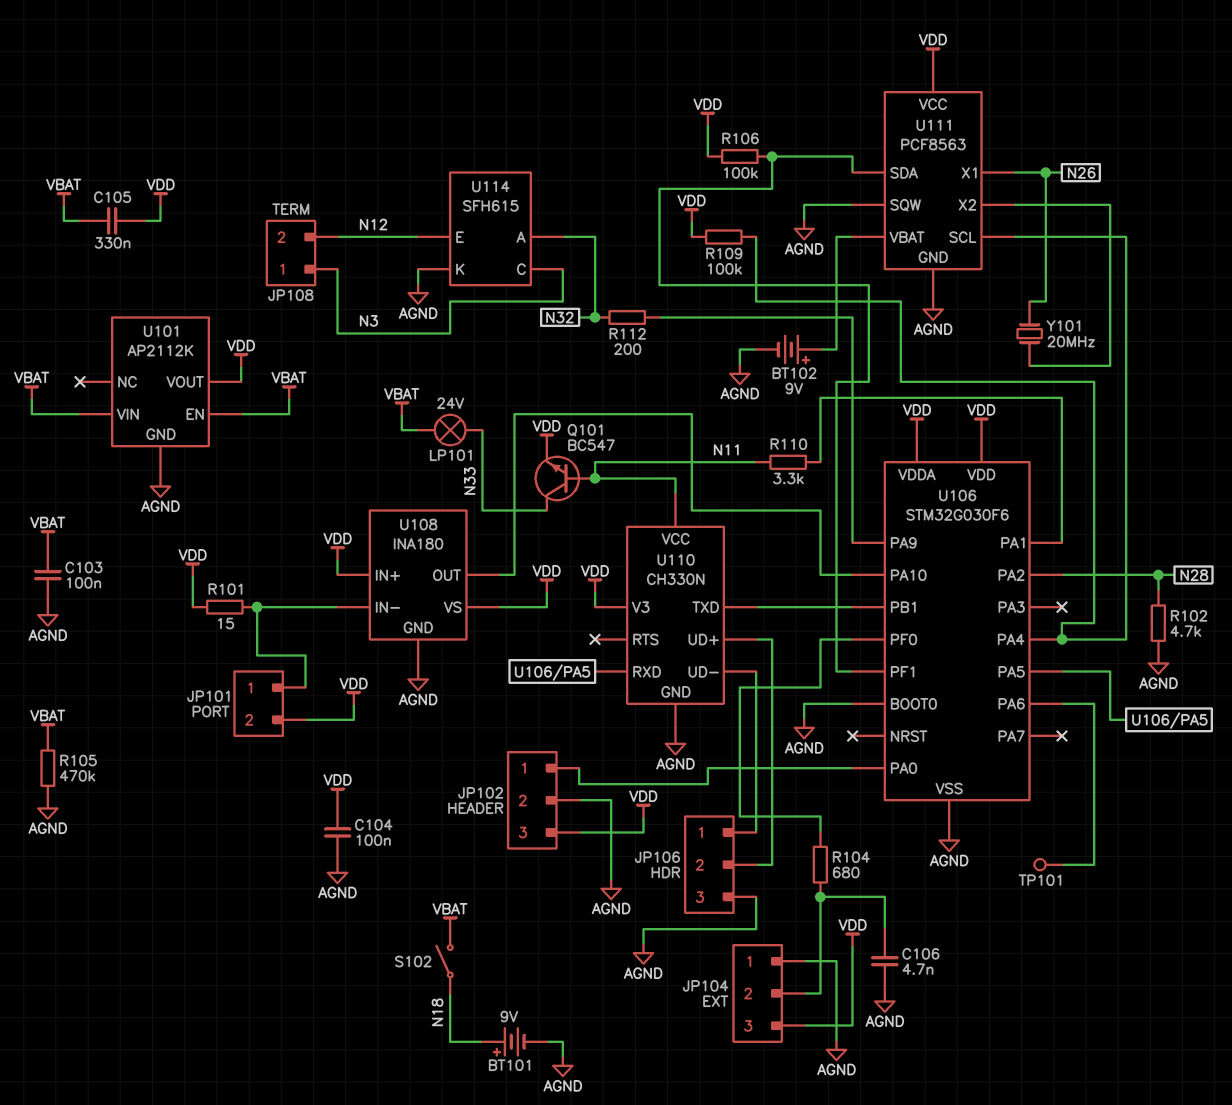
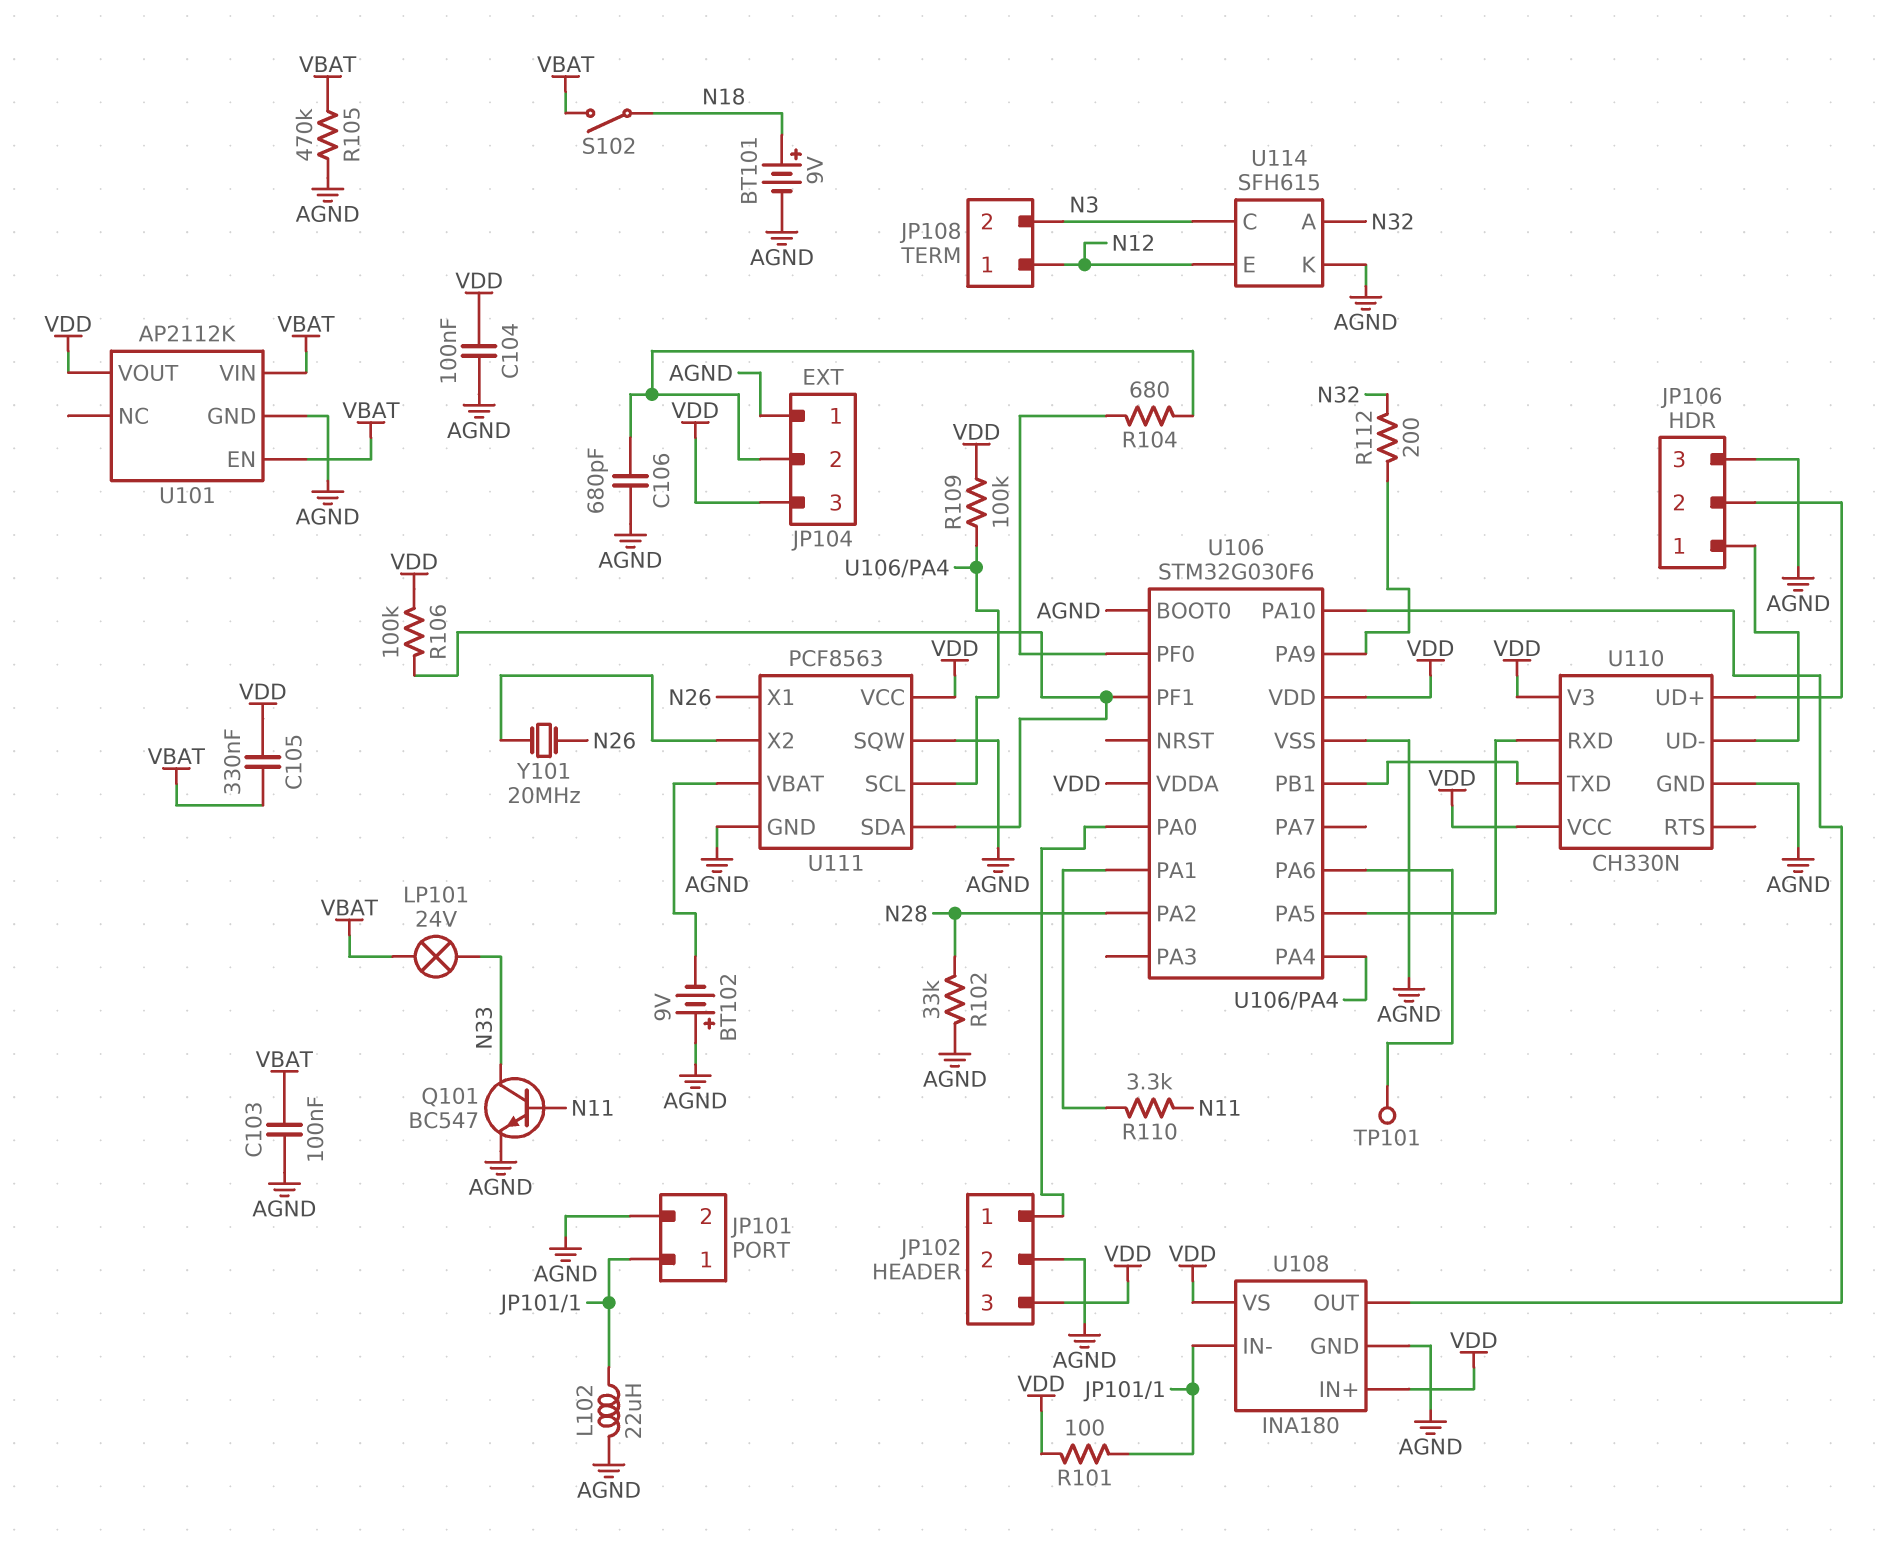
BT102: 9V (plus U111/VBAT, minus AGND) -> 9V (plus AGND, minus U111/VBAT)
C106: 4.7nF (AGND, JP104/2) -> 680pF (AGND, JP104/2)
JP101 pin 2: VDD -> AGND
JP108 pin 1: N3 -> N12
JP108 pin 2: N12 -> N3
L102: none -> 22uH (AGND, JP101/1)
Q101: NPN BC547 (B N11, C N33, E VDD) -> NPN BC547 (B N11, C N33, E AGND)
R101: 15 (JP101/1, VDD) -> 100 (JP101/1, VDD)
R102: 4.7k (AGND, N28) -> 33k (AGND, N28)
U110 pin VCC: N11 -> VDD

